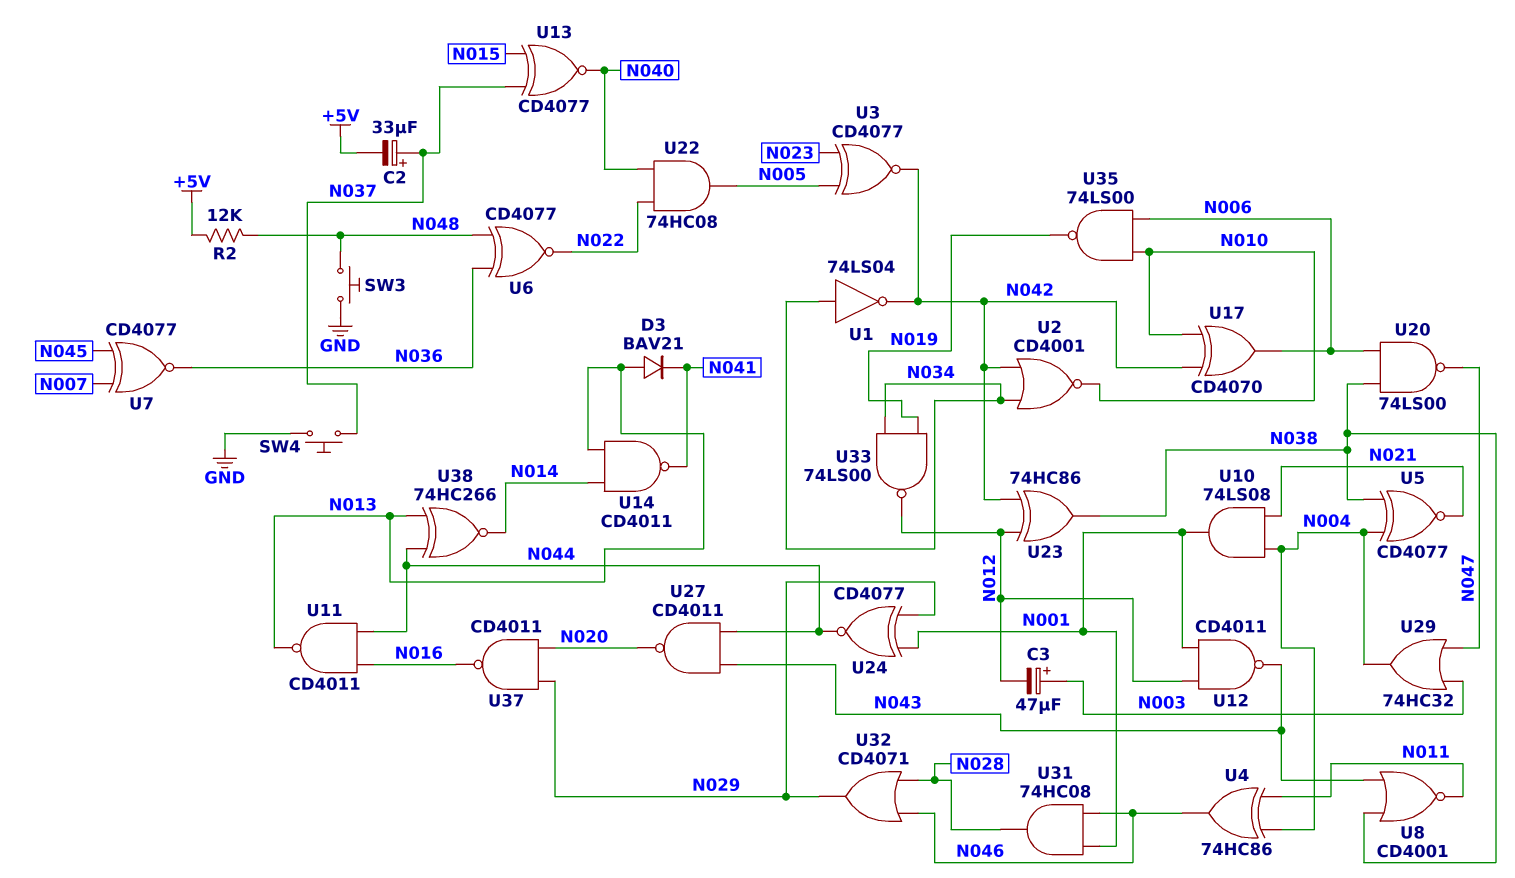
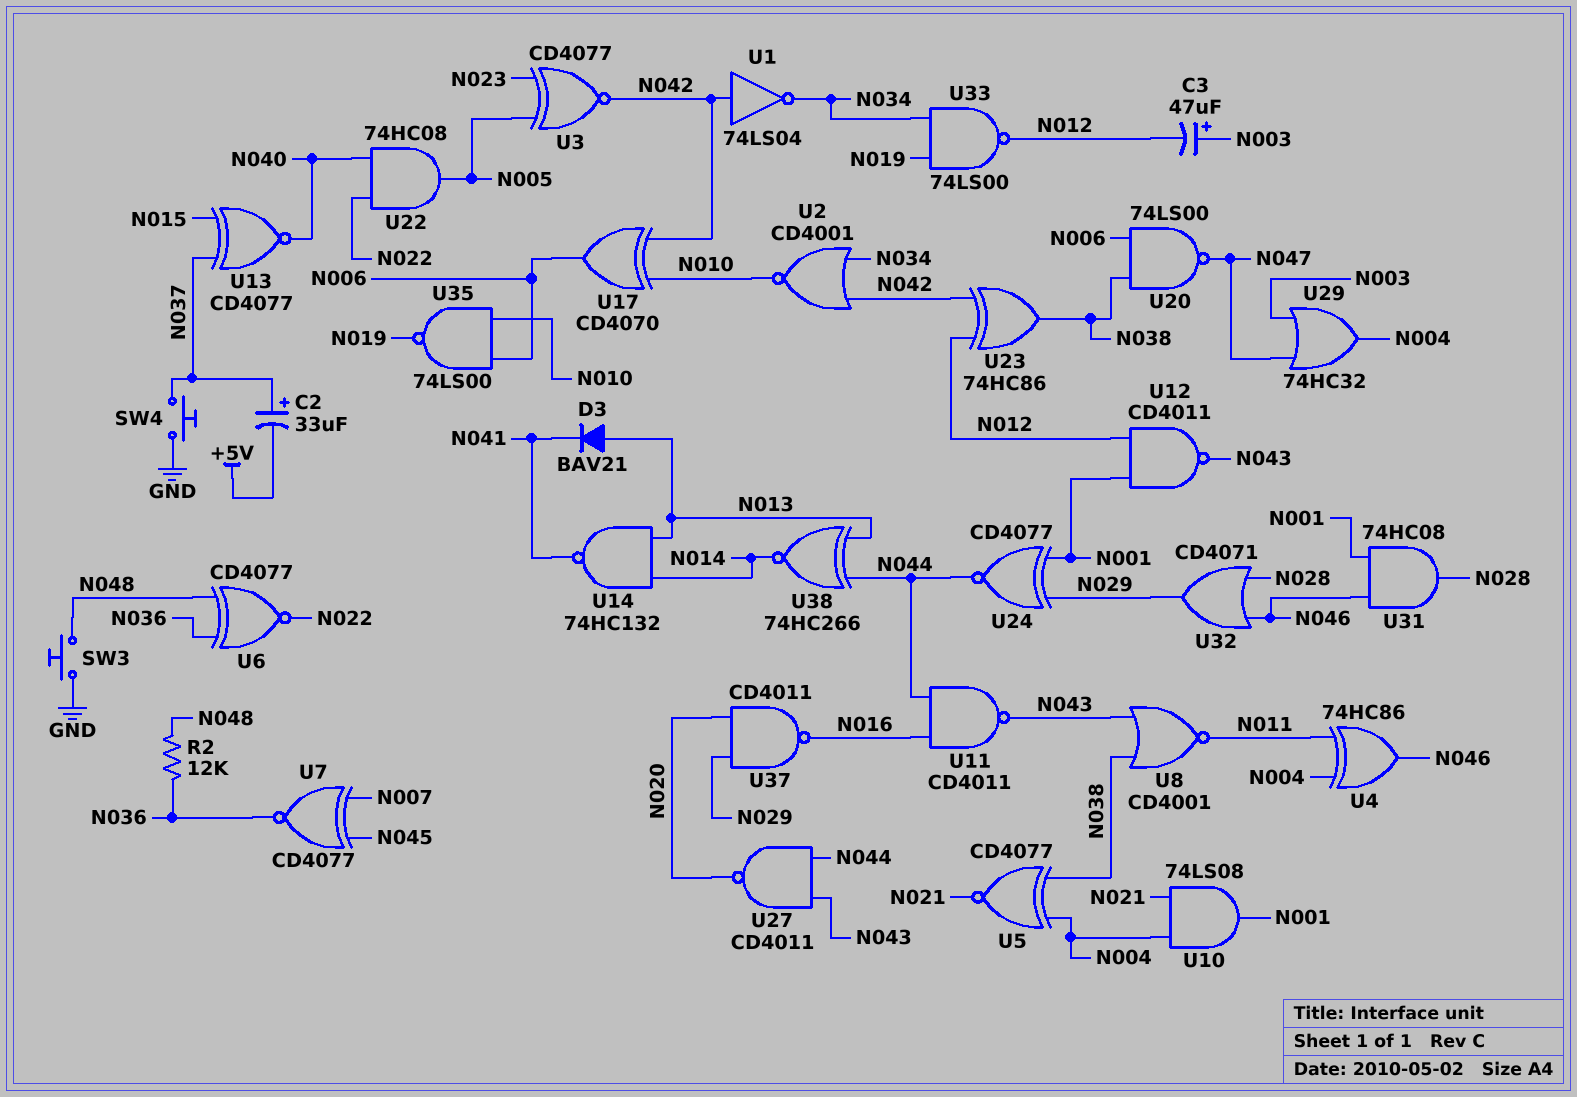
R2: 12k (+5V, N048) -> 12k (N036, N048)
U1: NOT 74LS04 (in N034, out N042) -> NOT 74LS04 (in N042, out N034)
U11: NAND CD4011 (in N016, in N044, out N013) -> NAND CD4011 (in N016, in N044, out N043)
U14: NAND CD4011 (in N013, in N014, out N041) -> NAND 74HC132 (in N013, in N014, out N041)

